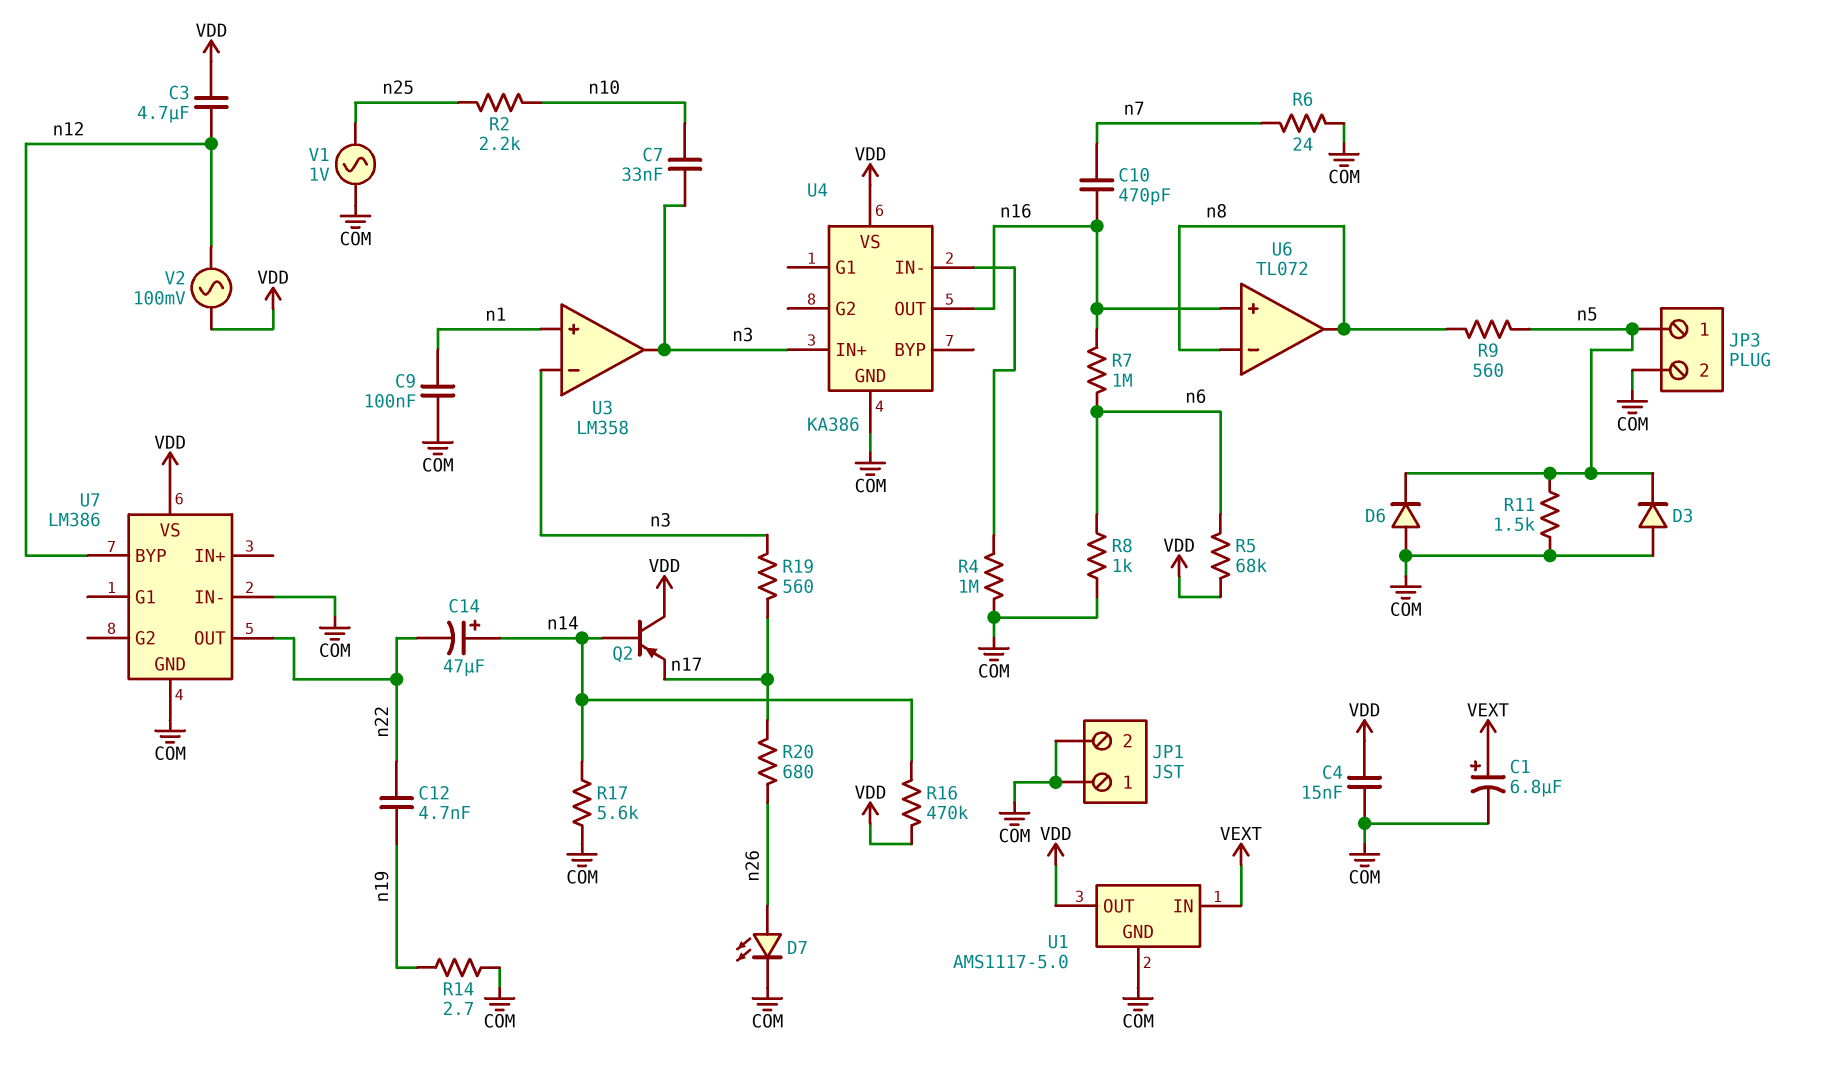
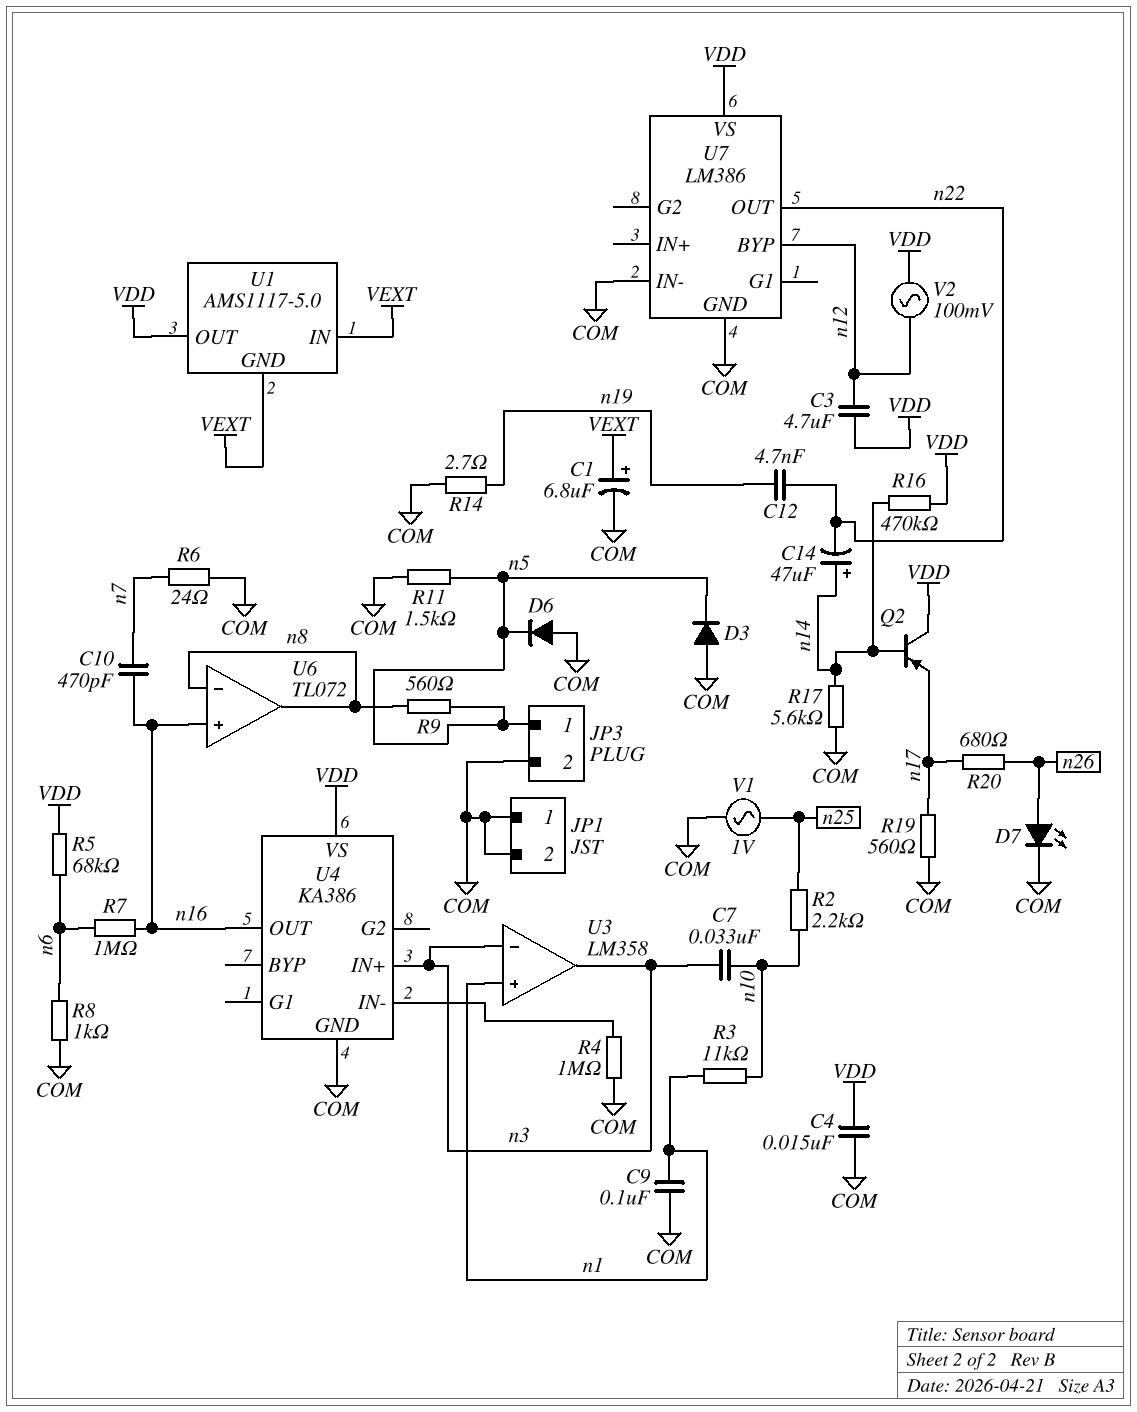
R3: none -> 11k (n1, n10)
R19: 560 (n3, n17) -> 560 (COM, n17)
U1 pin GND: COM -> VEXT

